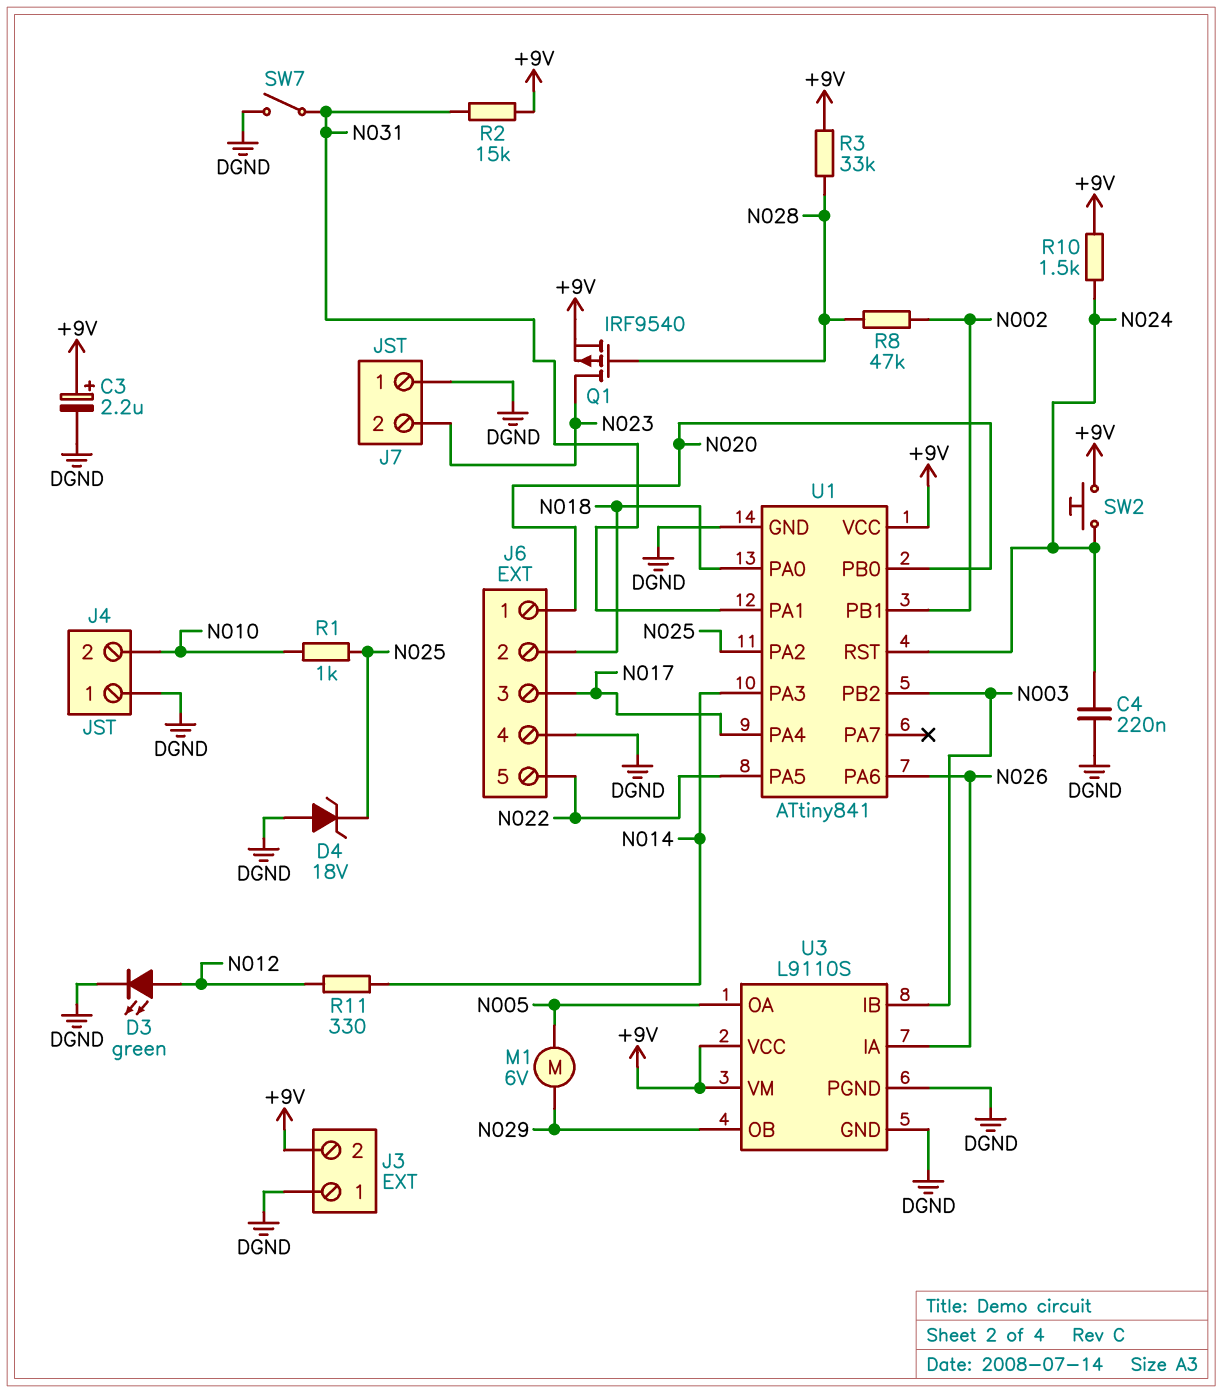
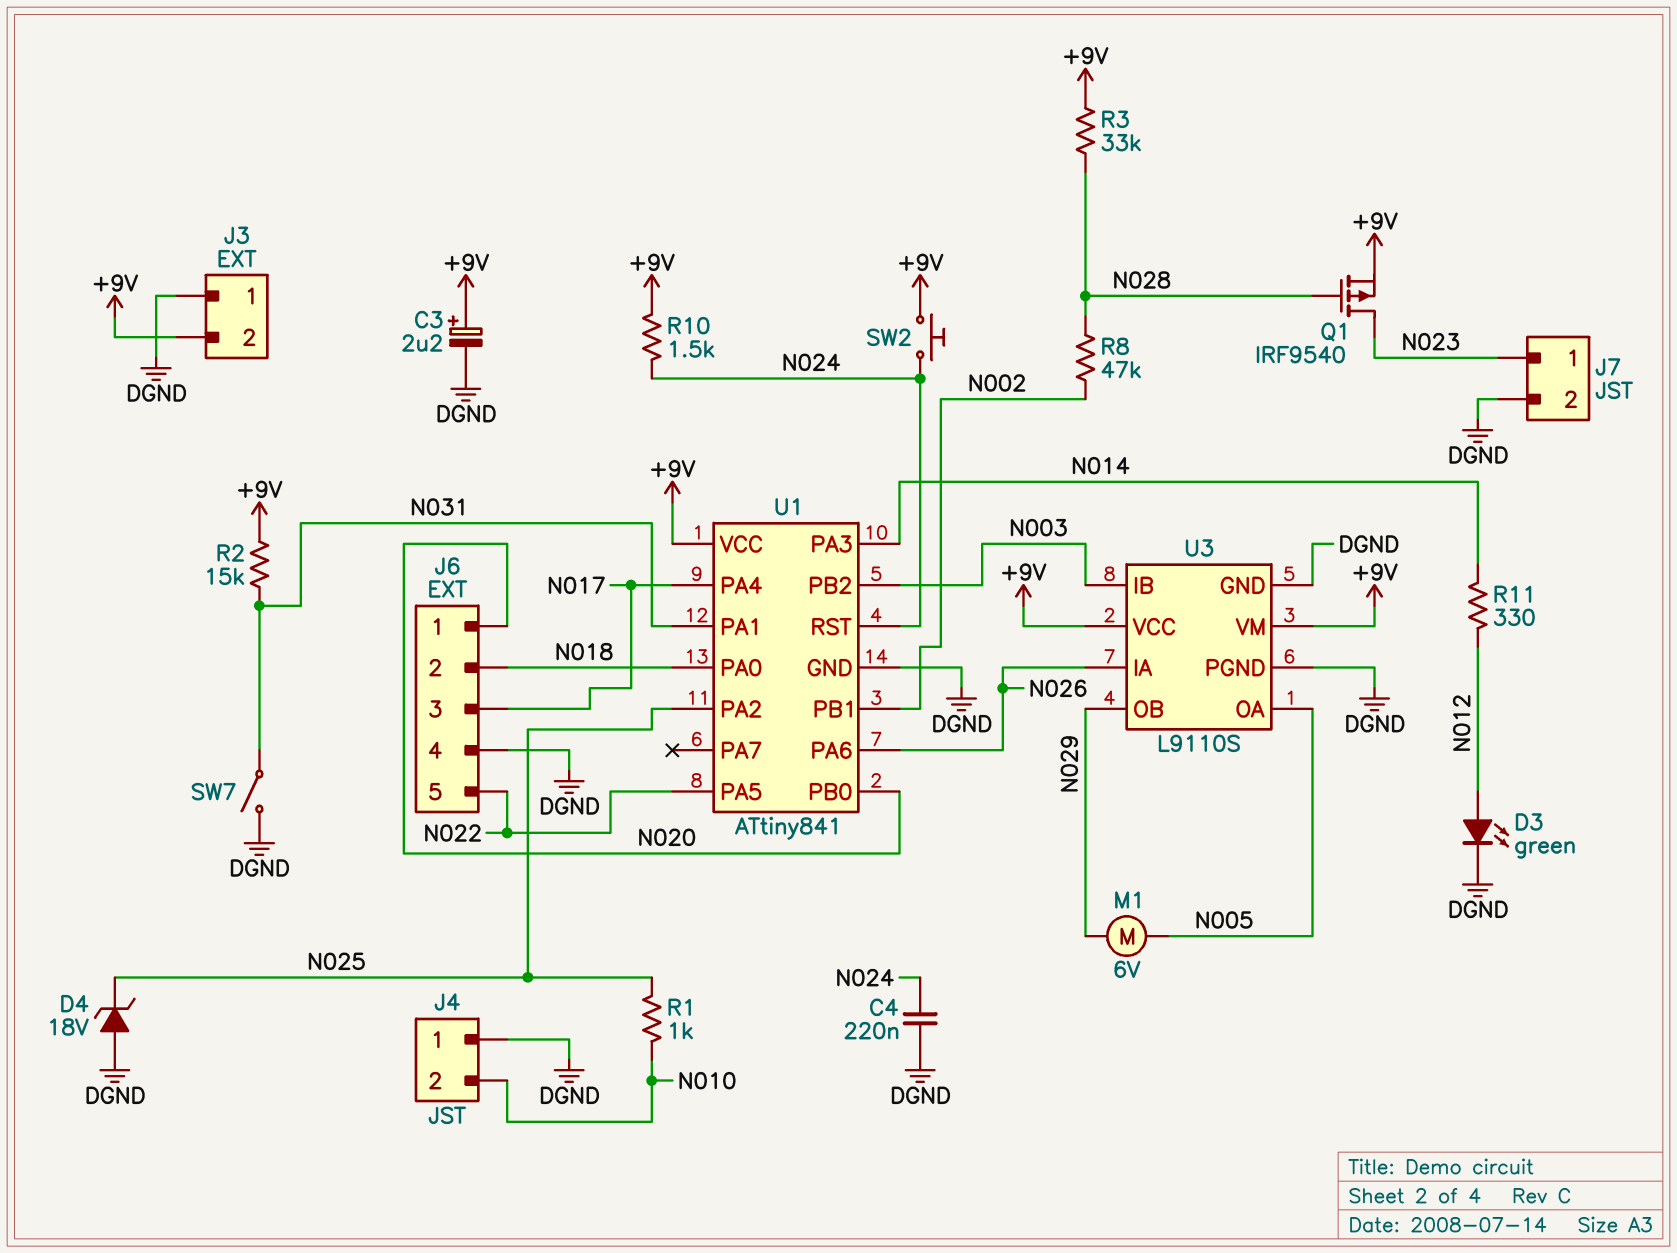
J7 pin 1: DGND -> N023
J7 pin 2: N023 -> DGND

